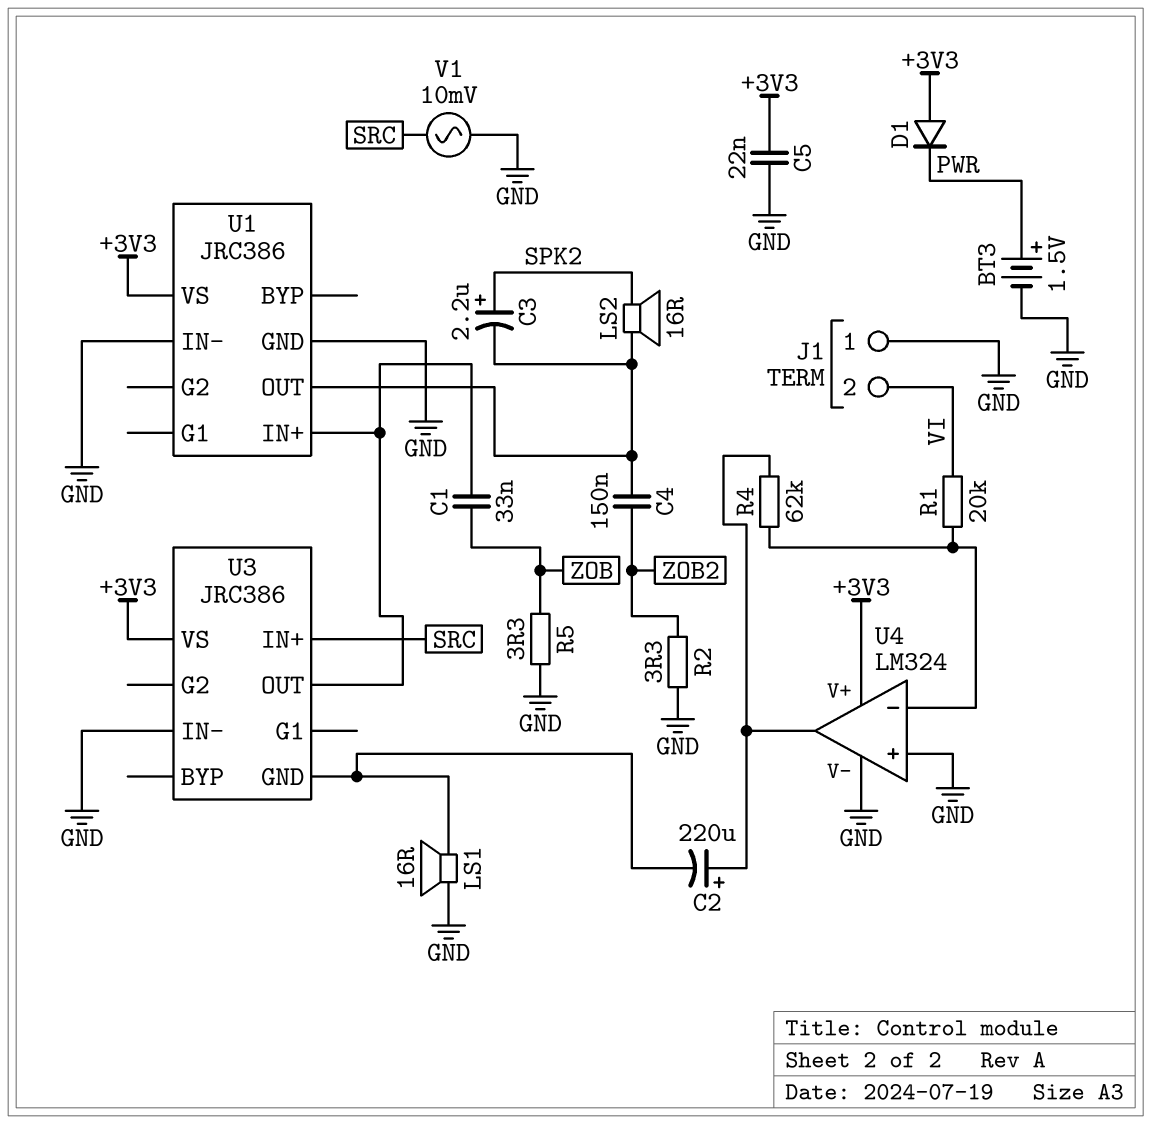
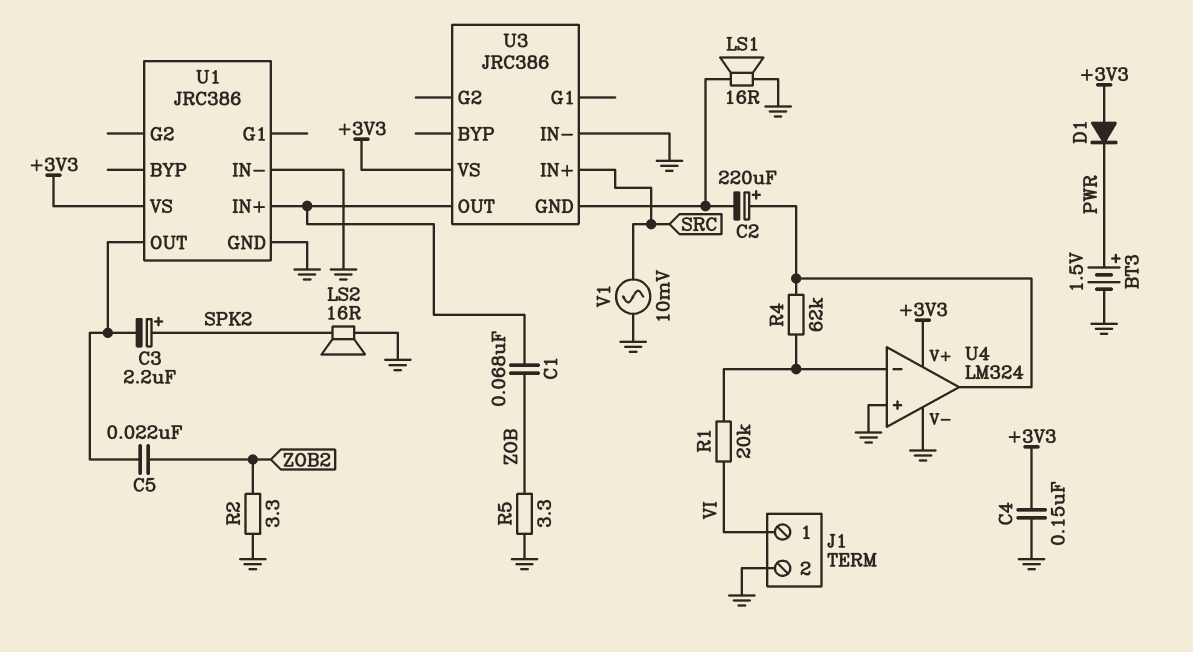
C1: 33nF (U1/IN+, ZOB) -> 68nF (U1/IN+, ZOB)
C4: 150nF (U1/OUT, ZOB2) -> 150nF (+3V3, GND)
C5: 22nF (+3V3, GND) -> 22nF (U1/OUT, ZOB2)
J1 pin 1: GND -> VI
J1 pin 2: VI -> GND
LS2: speaker 16R (SPK2, U1/OUT) -> speaker 16R (GND, SPK2)

